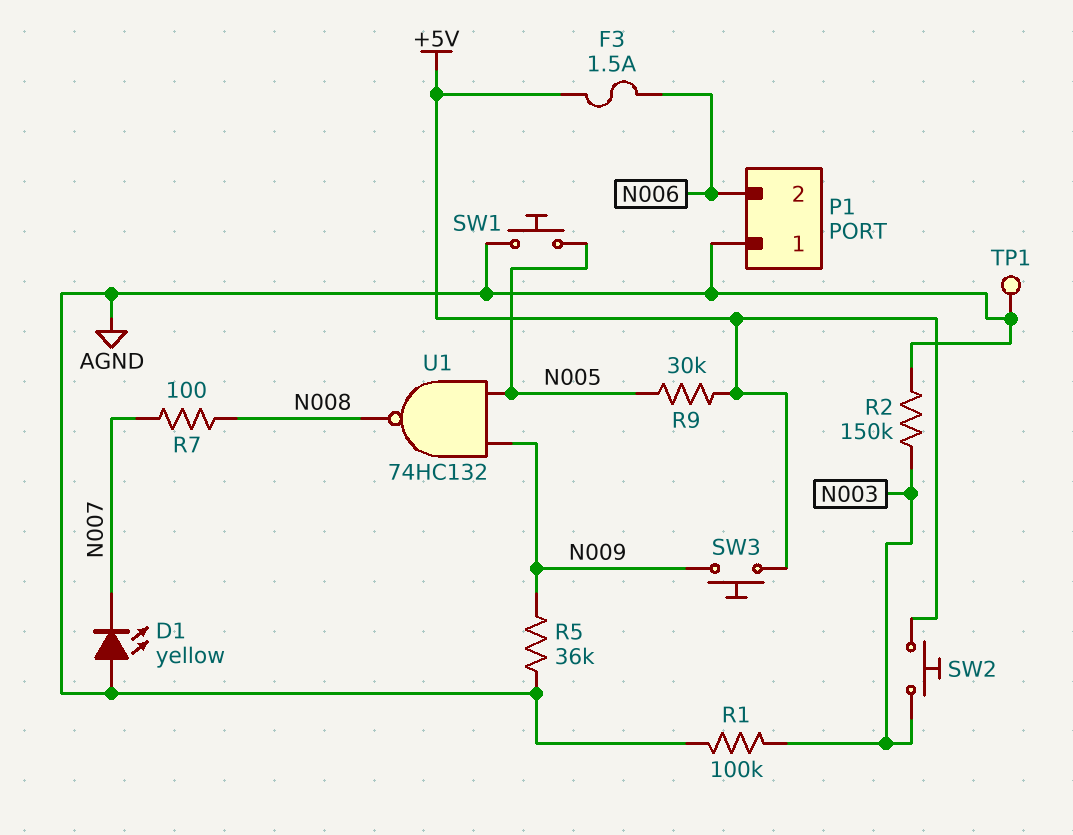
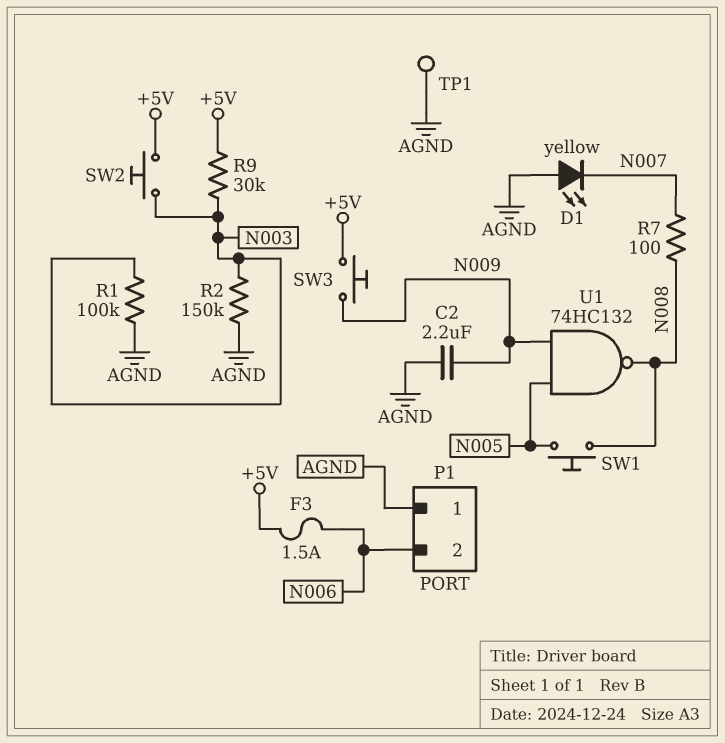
C2: none -> 2.2uF (AGND, N009)
R5: 36k (AGND, N009) -> none
R9: 30k (+5V, N005) -> 30k (+5V, N003)
SW1: button (AGND, N005) -> button (N005, N008)

